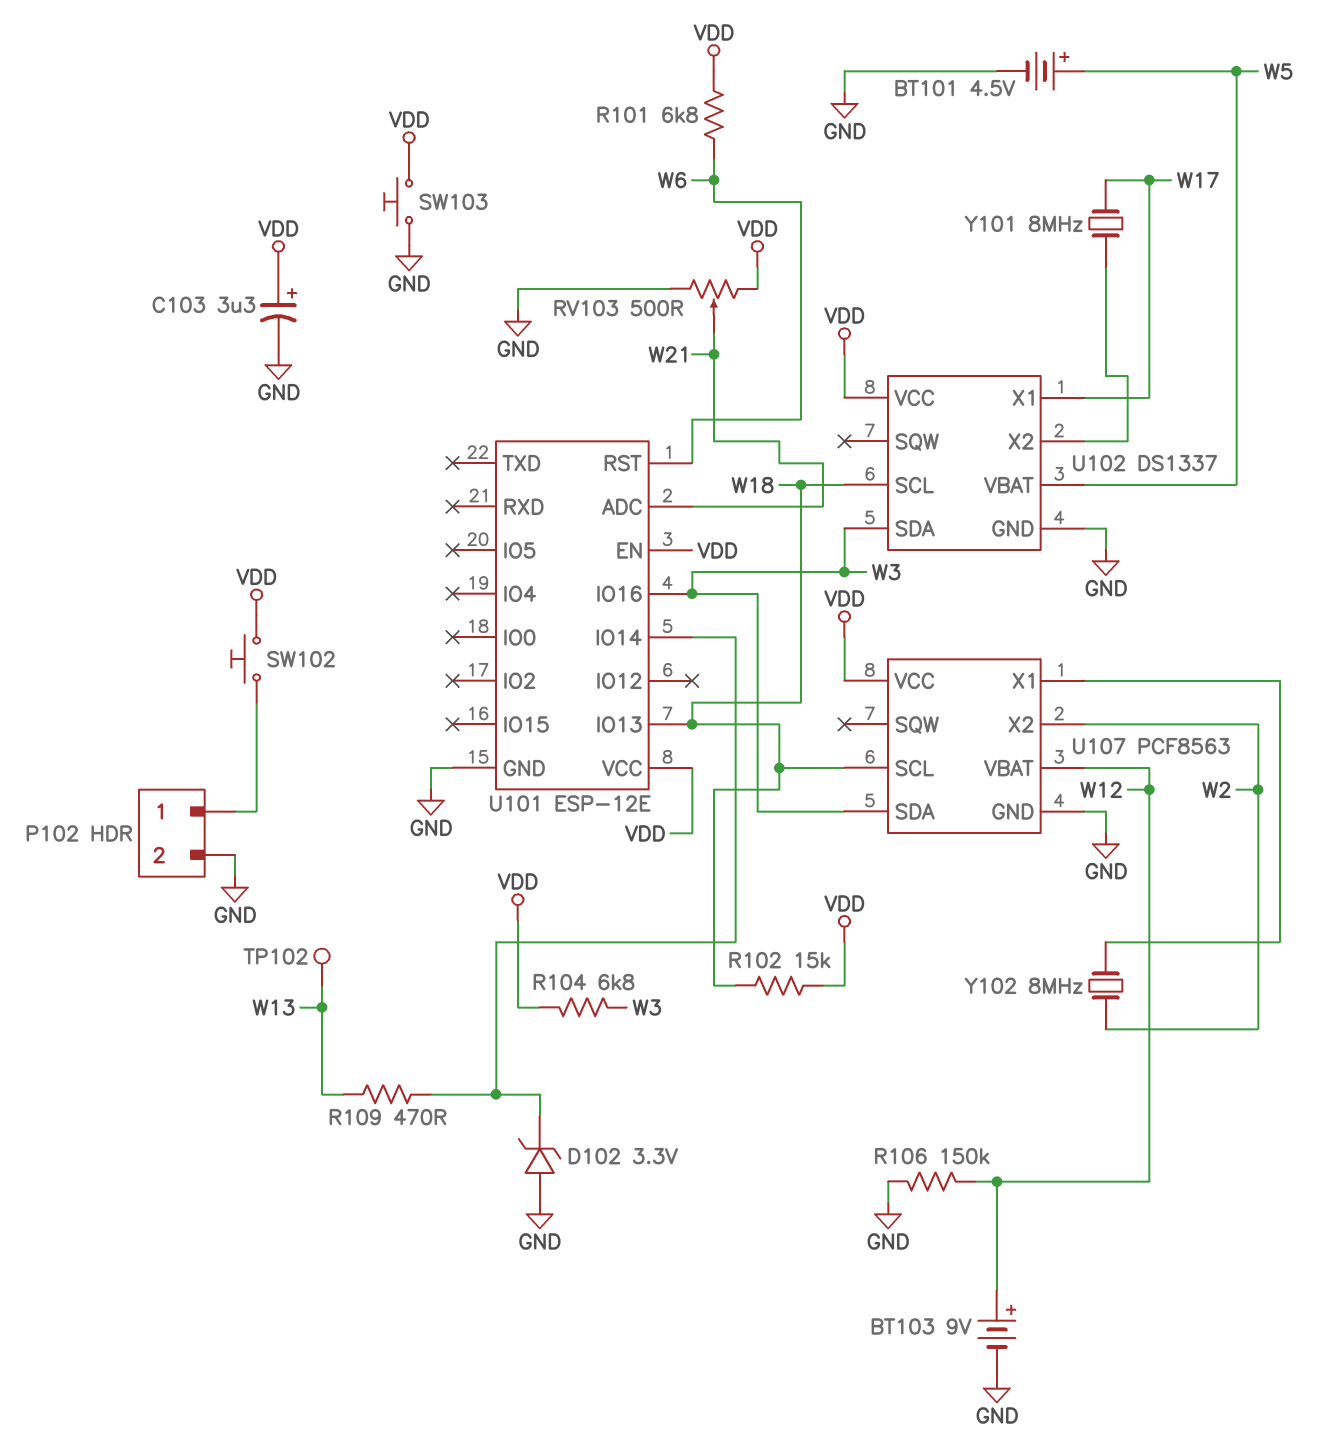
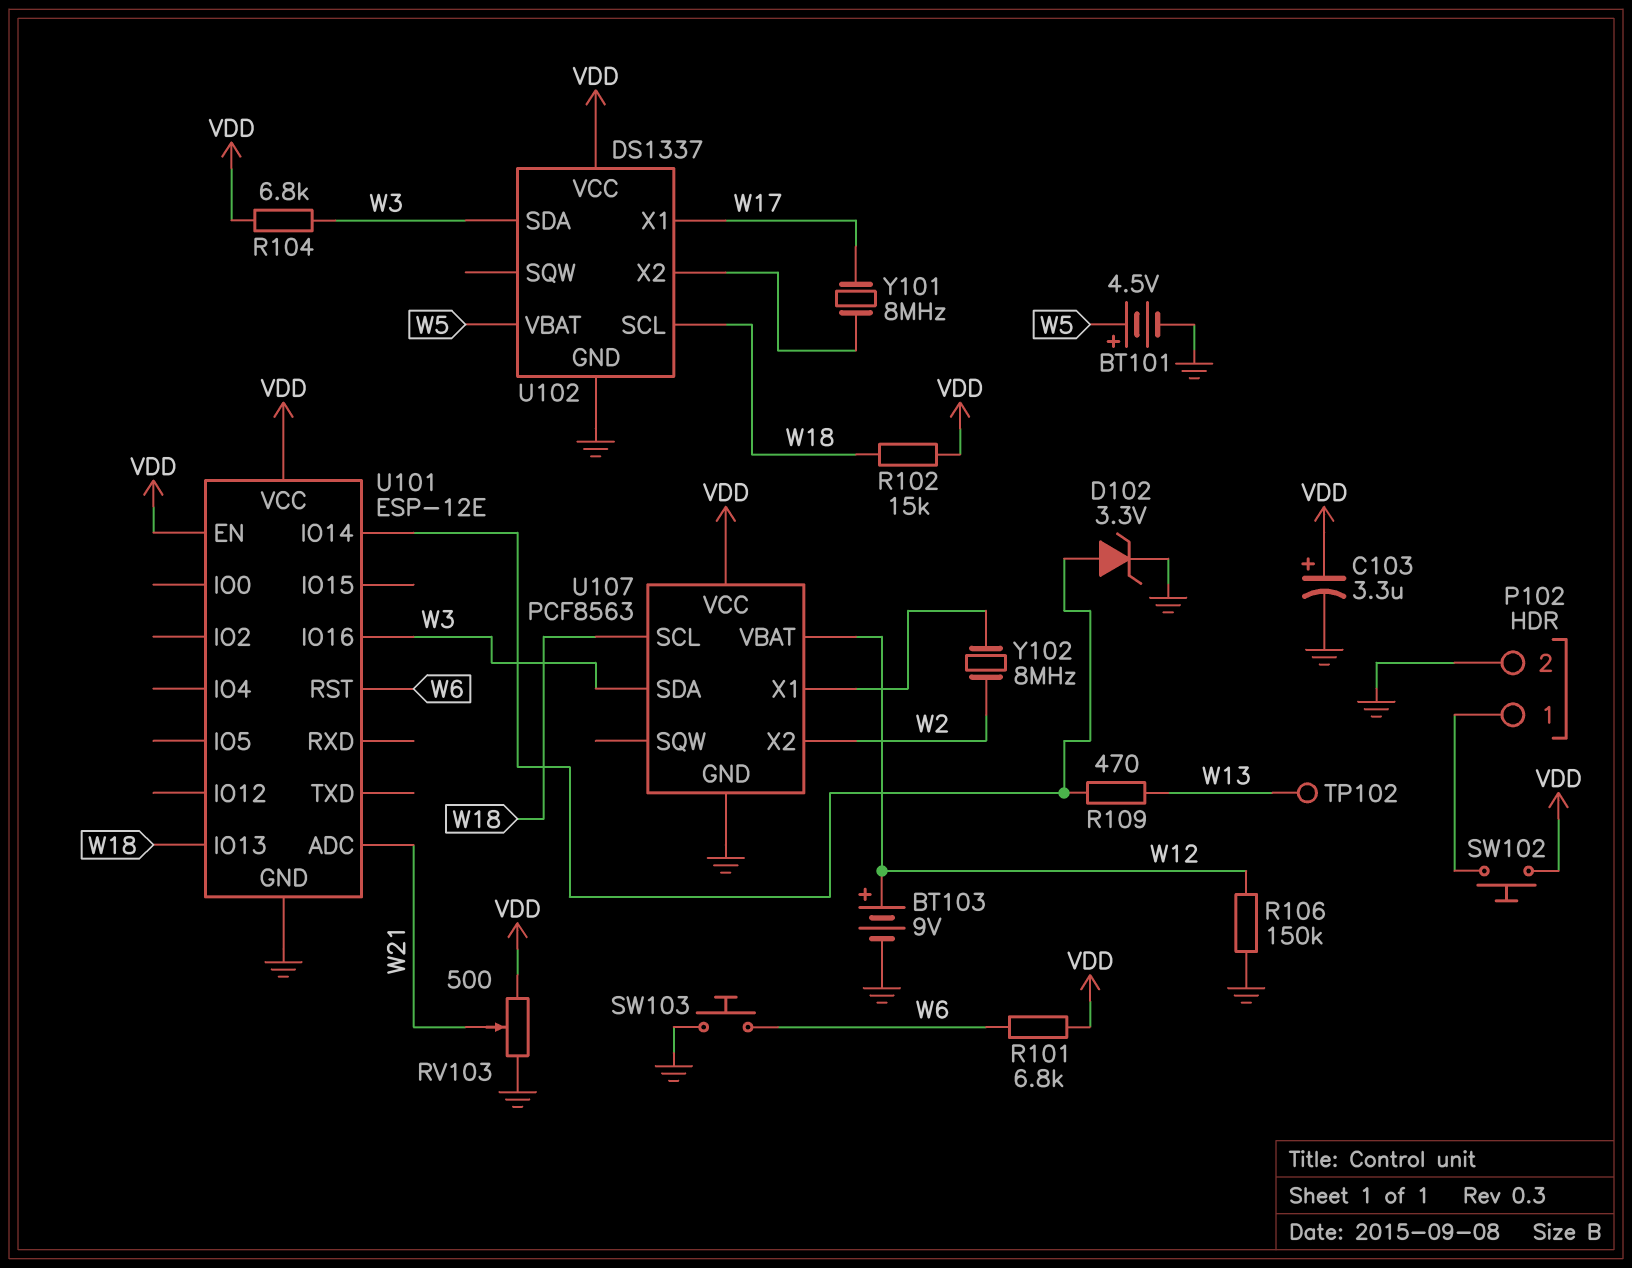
D102: zener 3.3V (A GND, K U101/IO14) -> zener 3.3V (A U101/IO14, K GND)
SW103: button (GND, VDD) -> button (GND, W6)

